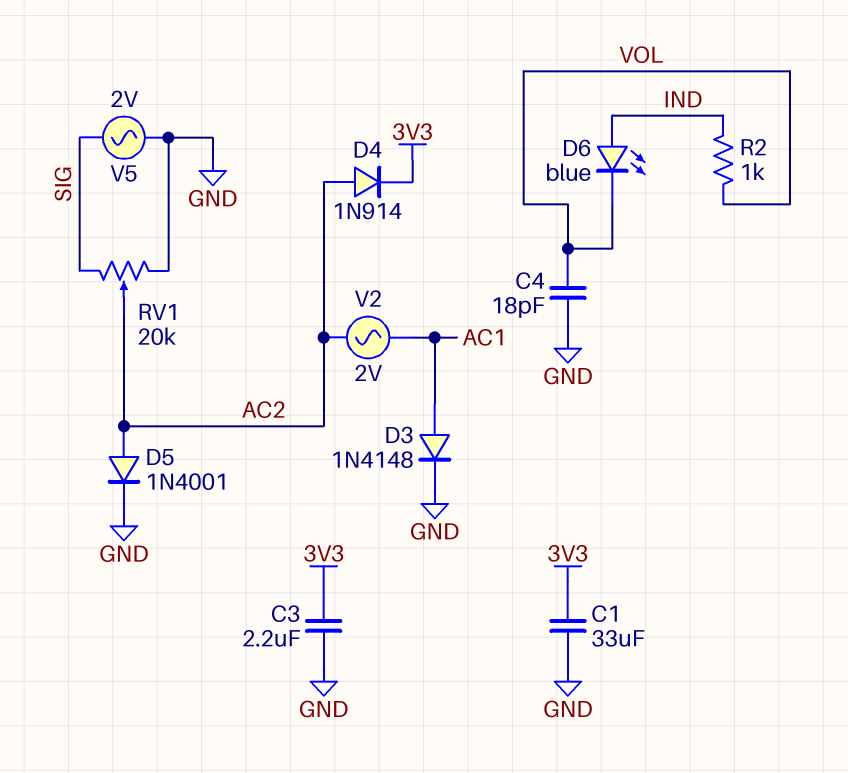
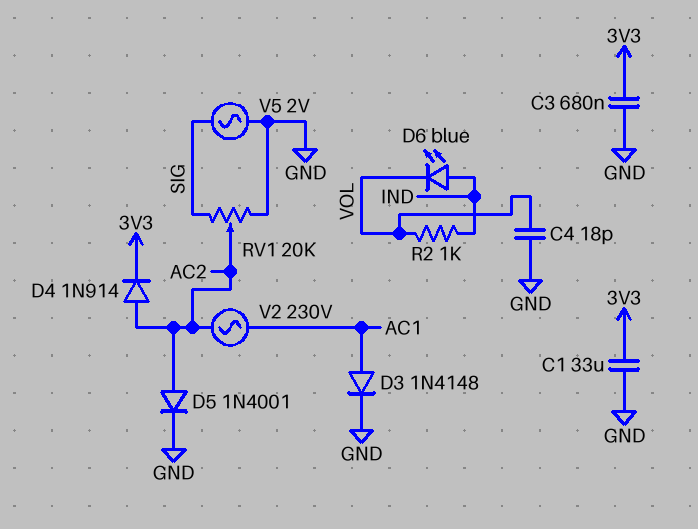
C3: 2.2uF (3V3, GND) -> 680nF (3V3, GND)
V2: AC 2V (AC1, AC2) -> AC 230V (AC1, AC2)

